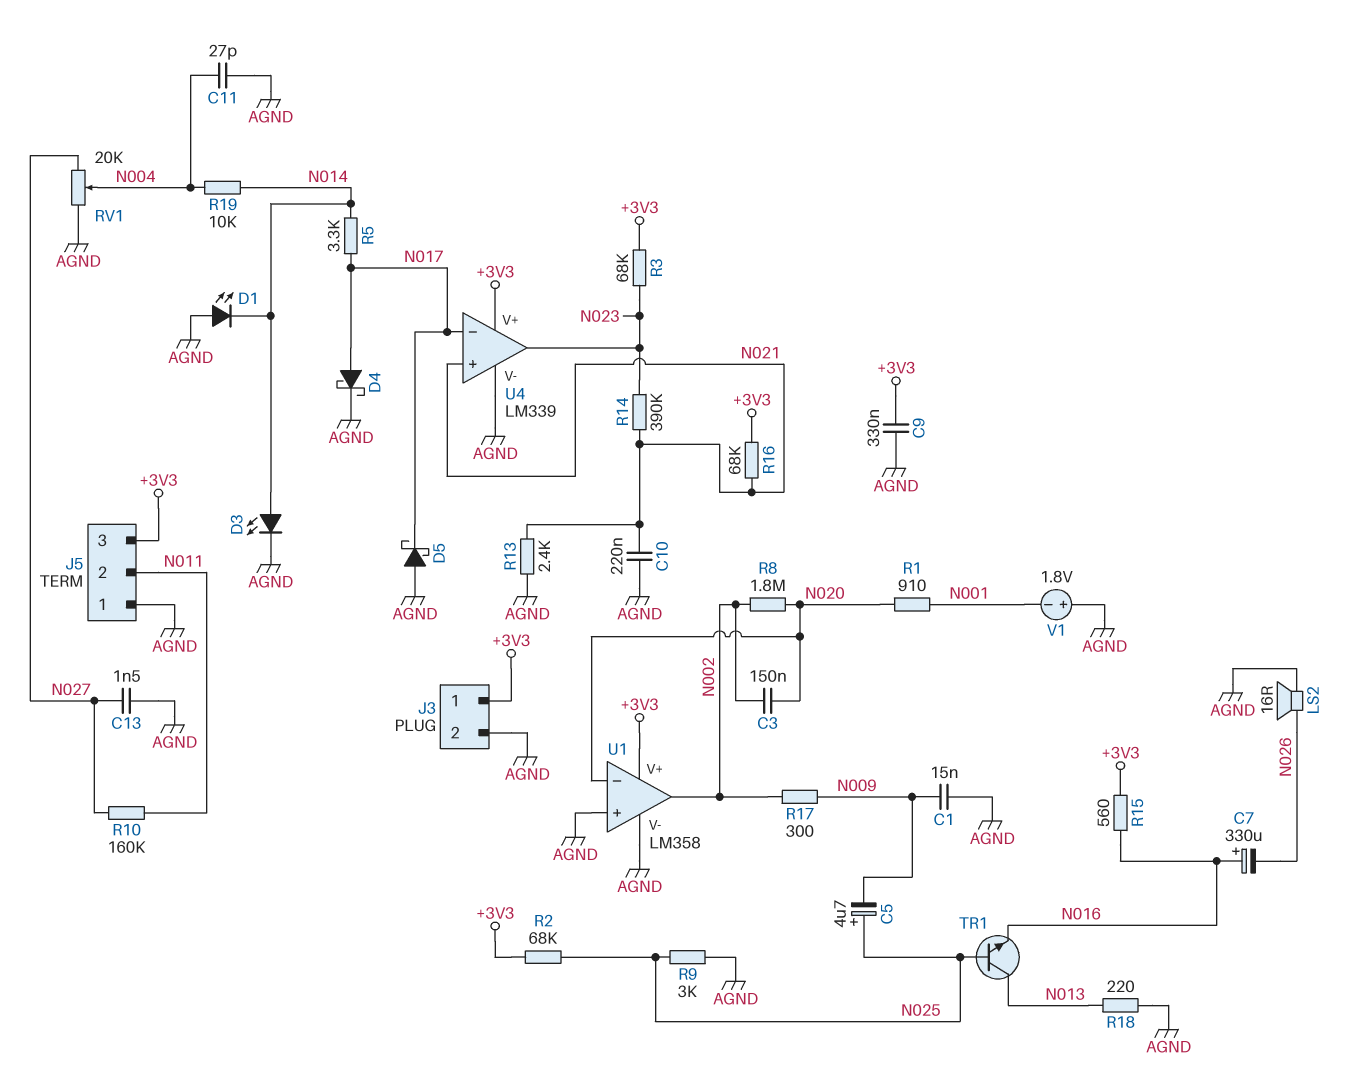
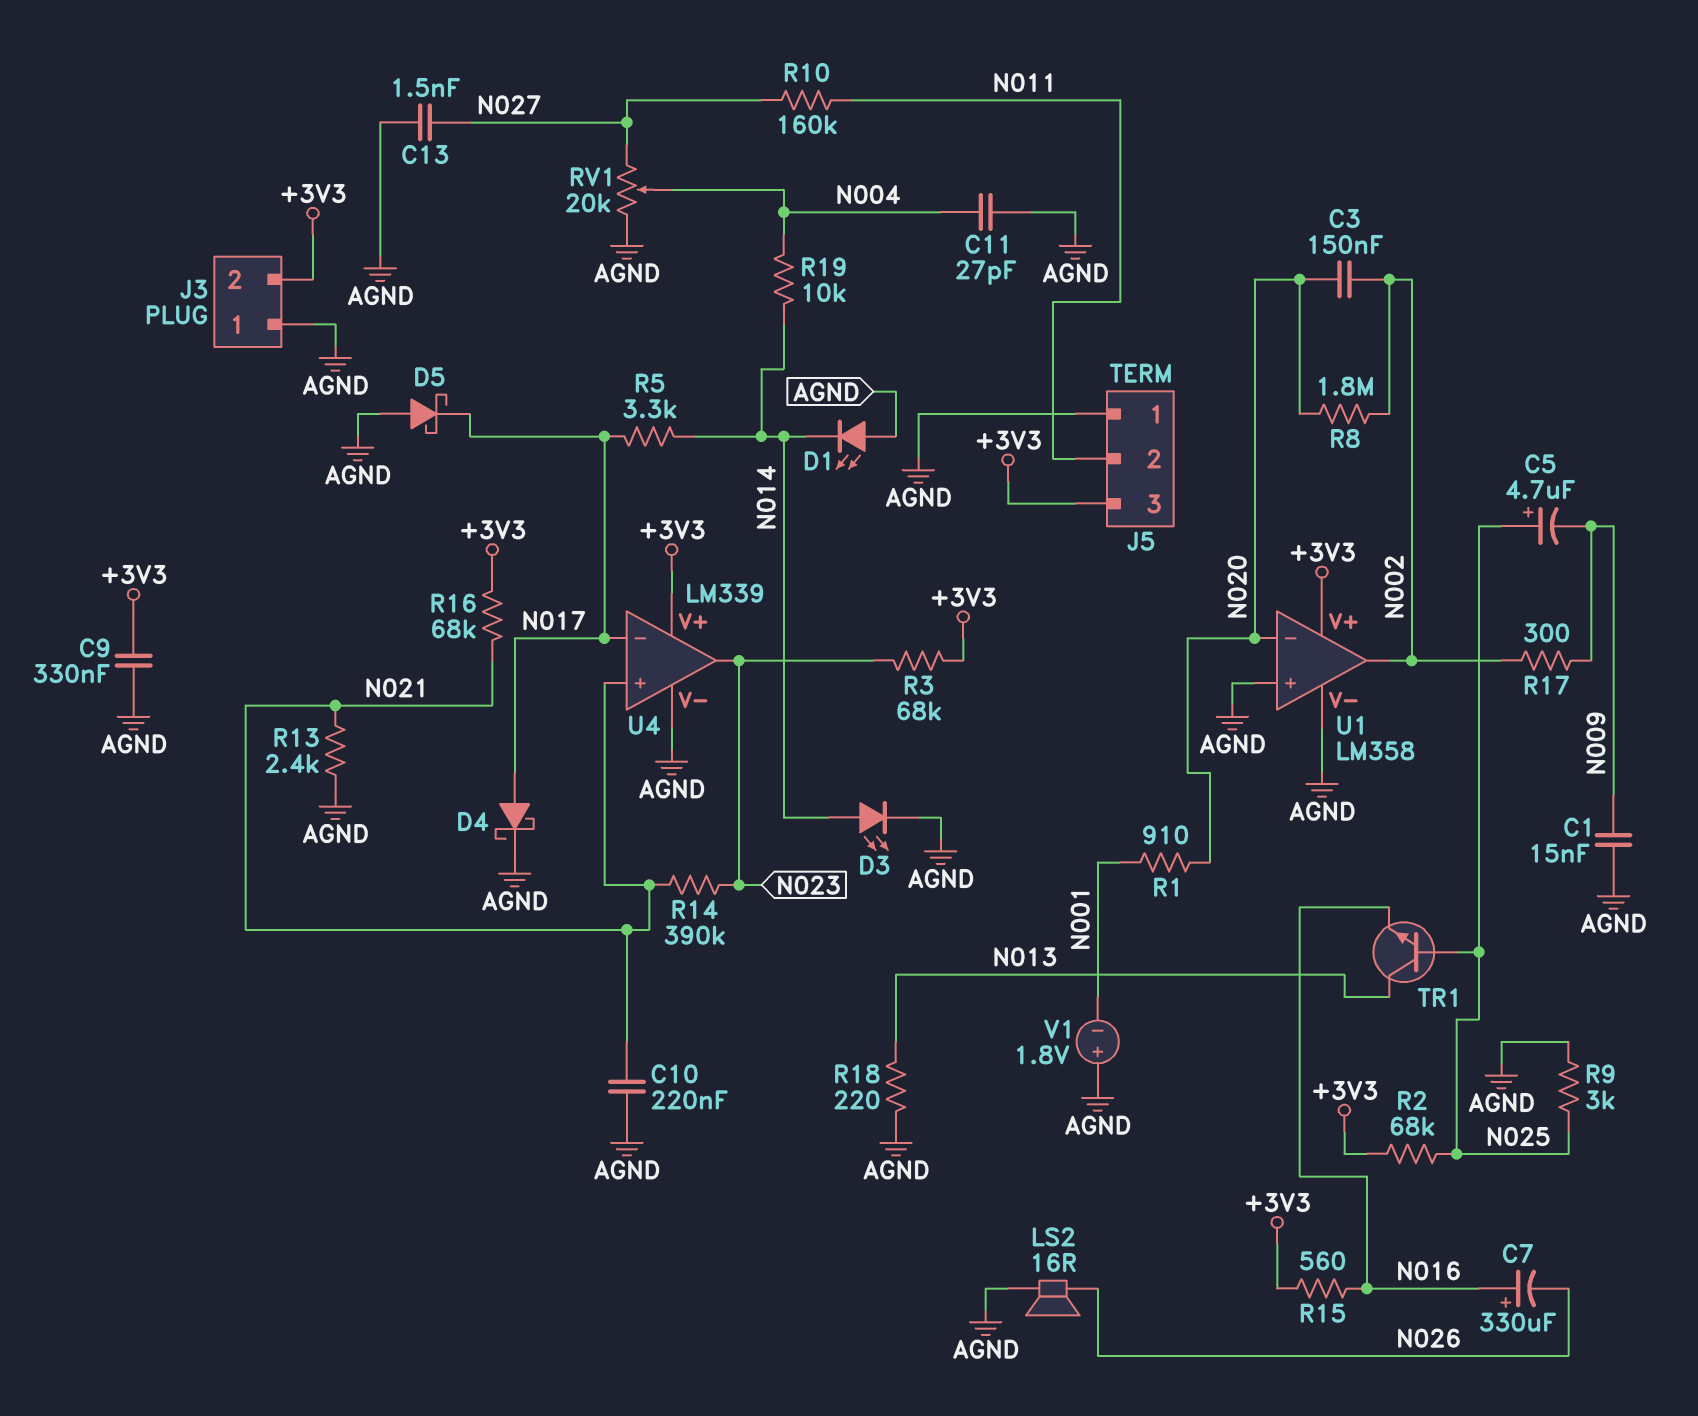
J3 pin 1: +3V3 -> AGND
J3 pin 2: AGND -> +3V3

